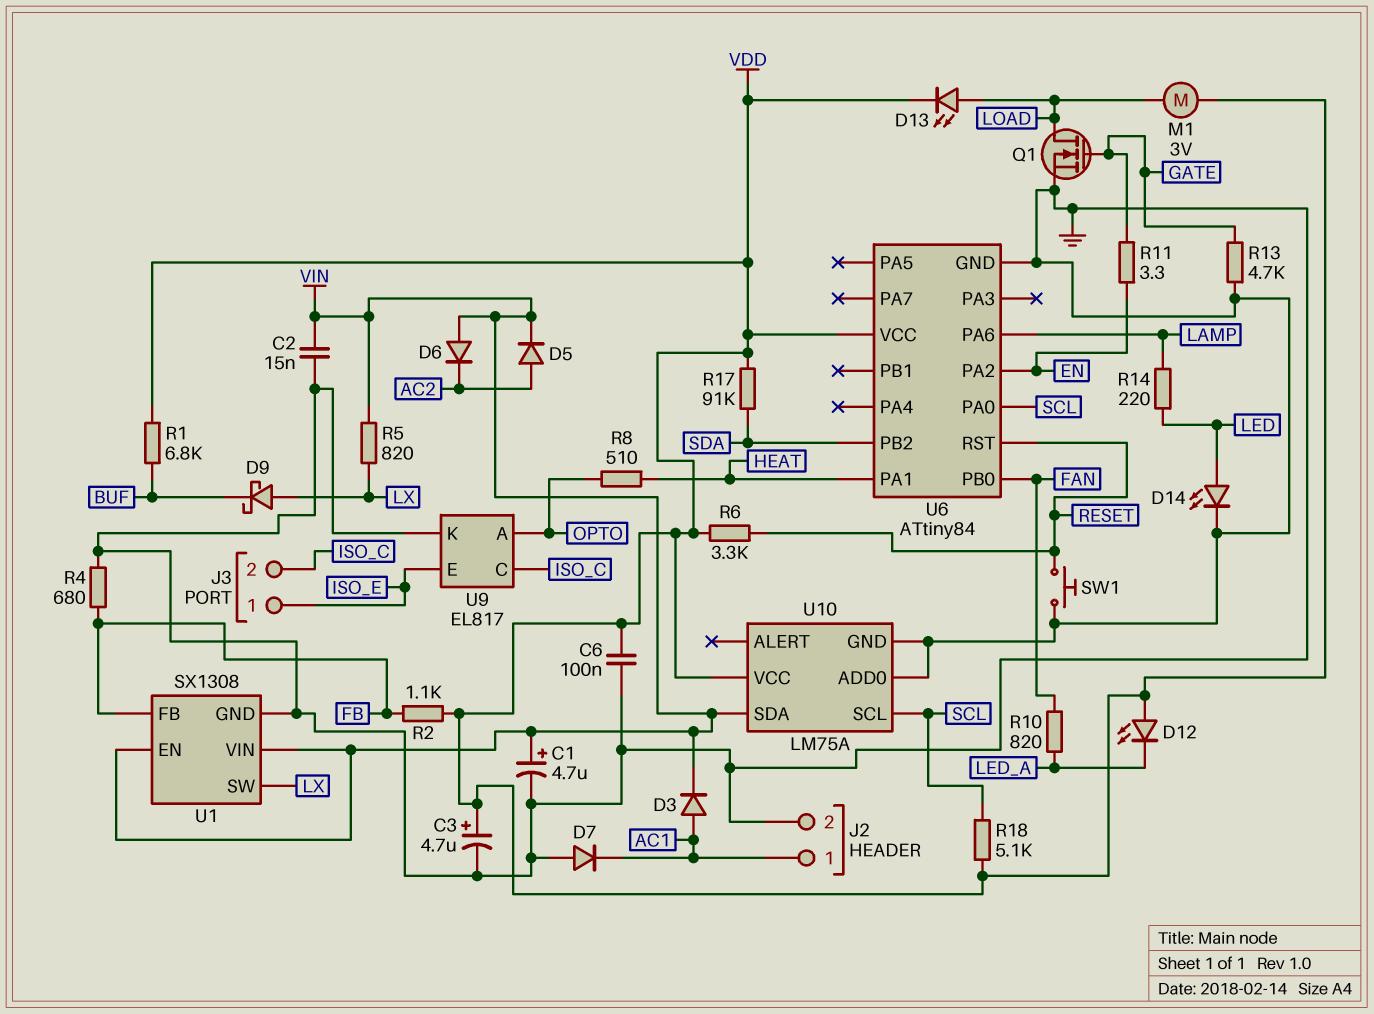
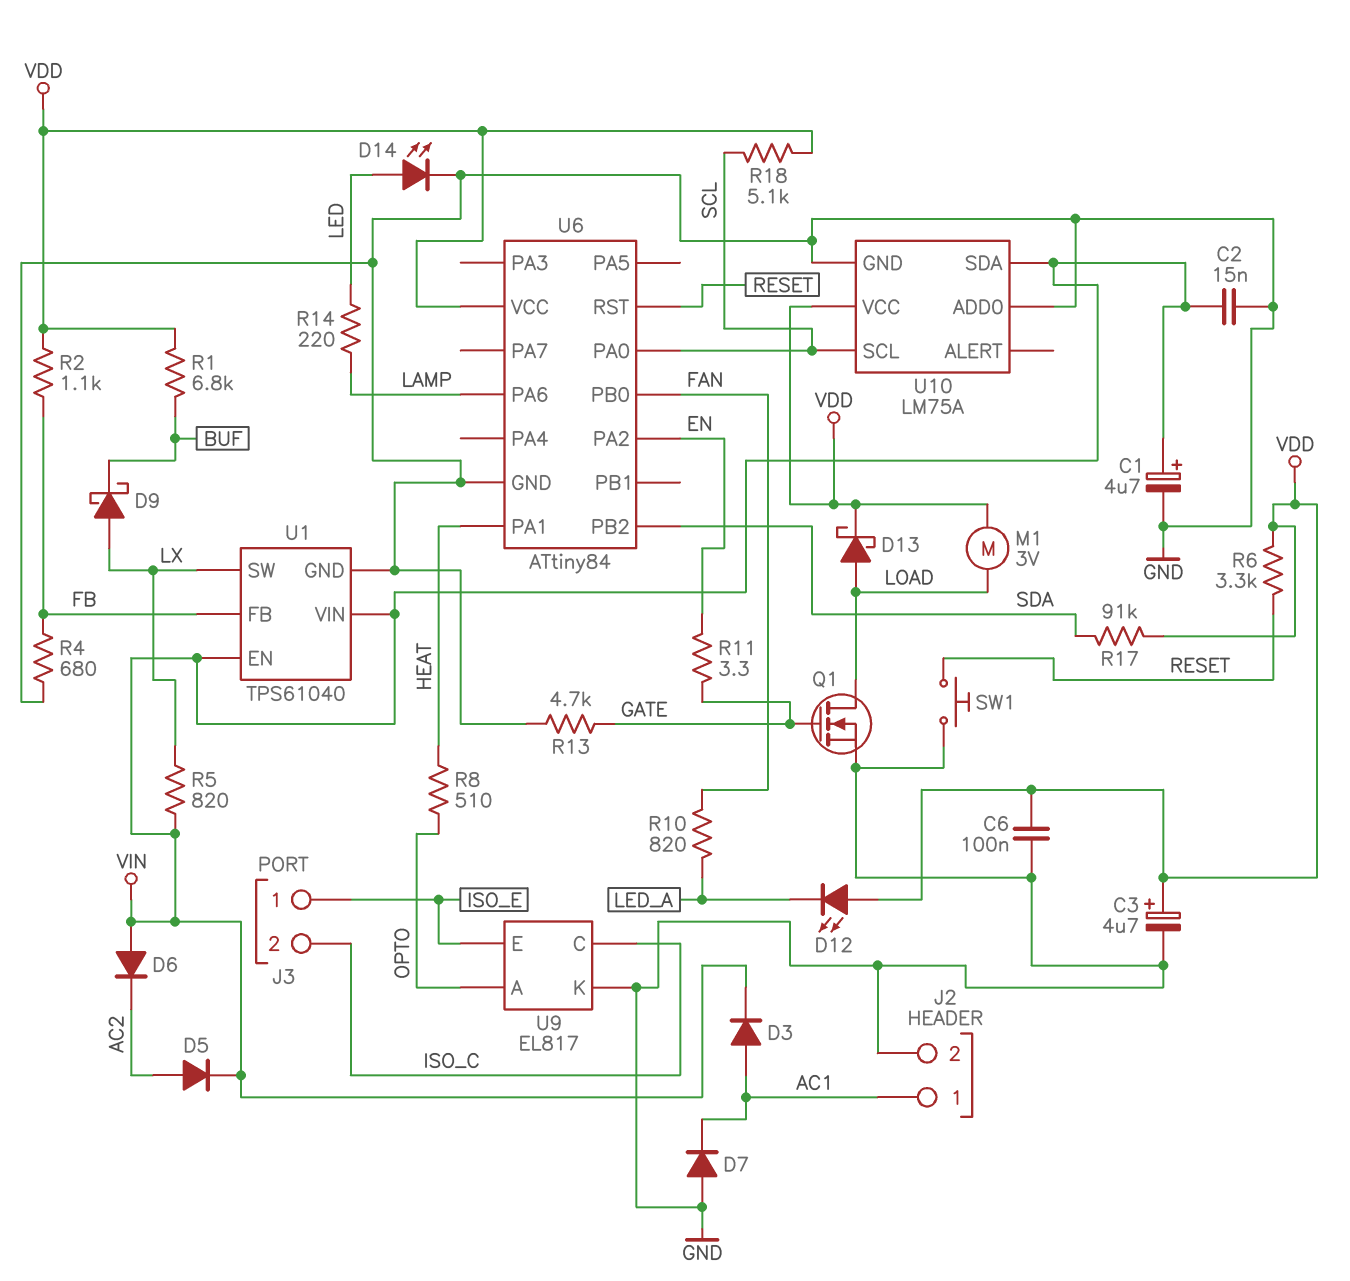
D13: LED (A LOAD, K VDD) -> schottky (A LOAD, K VDD)
U1: SX1308 -> TPS61040

